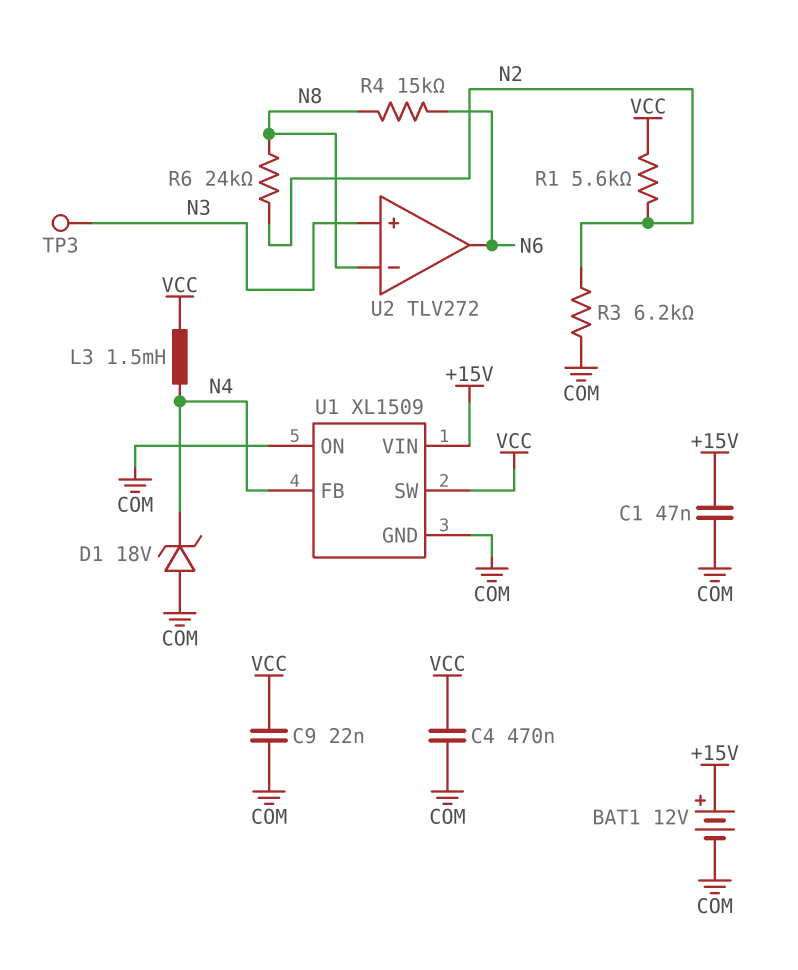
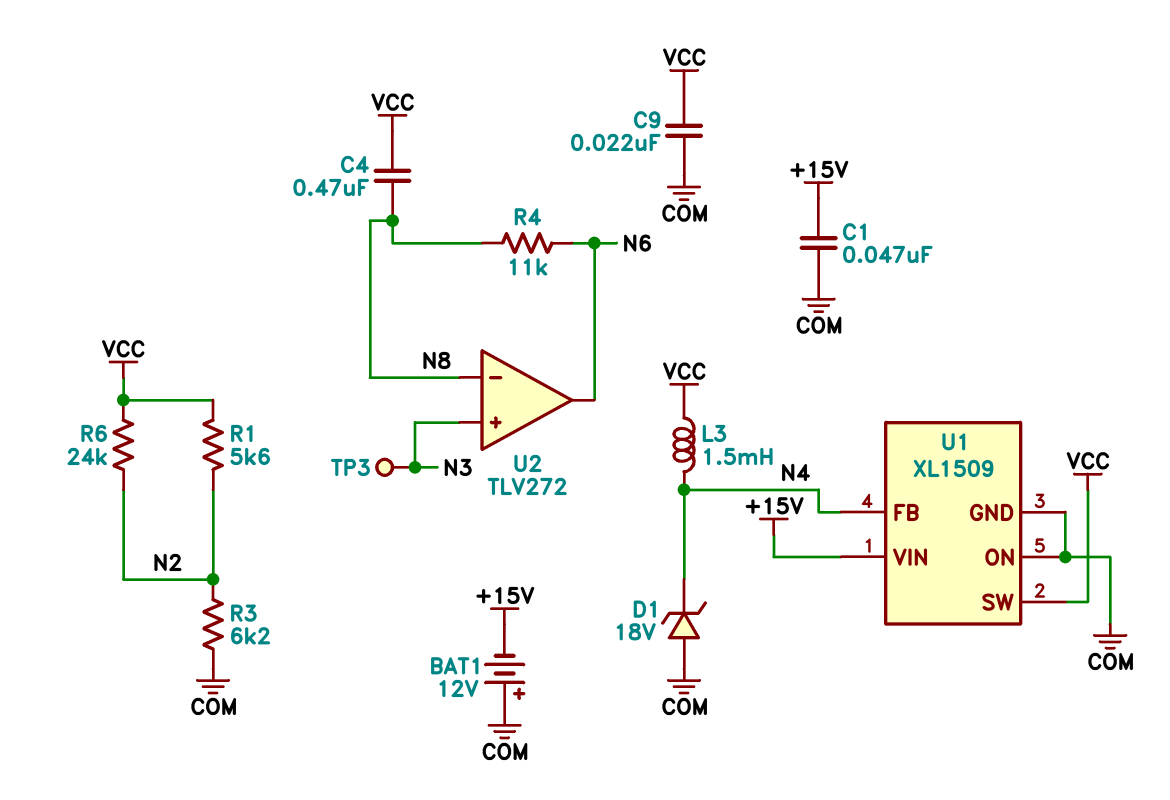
BAT1: 12V (plus +15V, minus COM) -> 12V (plus COM, minus +15V)
C4: 470nF (COM, VCC) -> 470nF (N8, VCC)
R4: 15k (N6, N8) -> 11k (N6, N8)
R6: 24k (N2, N8) -> 24k (N2, VCC)

